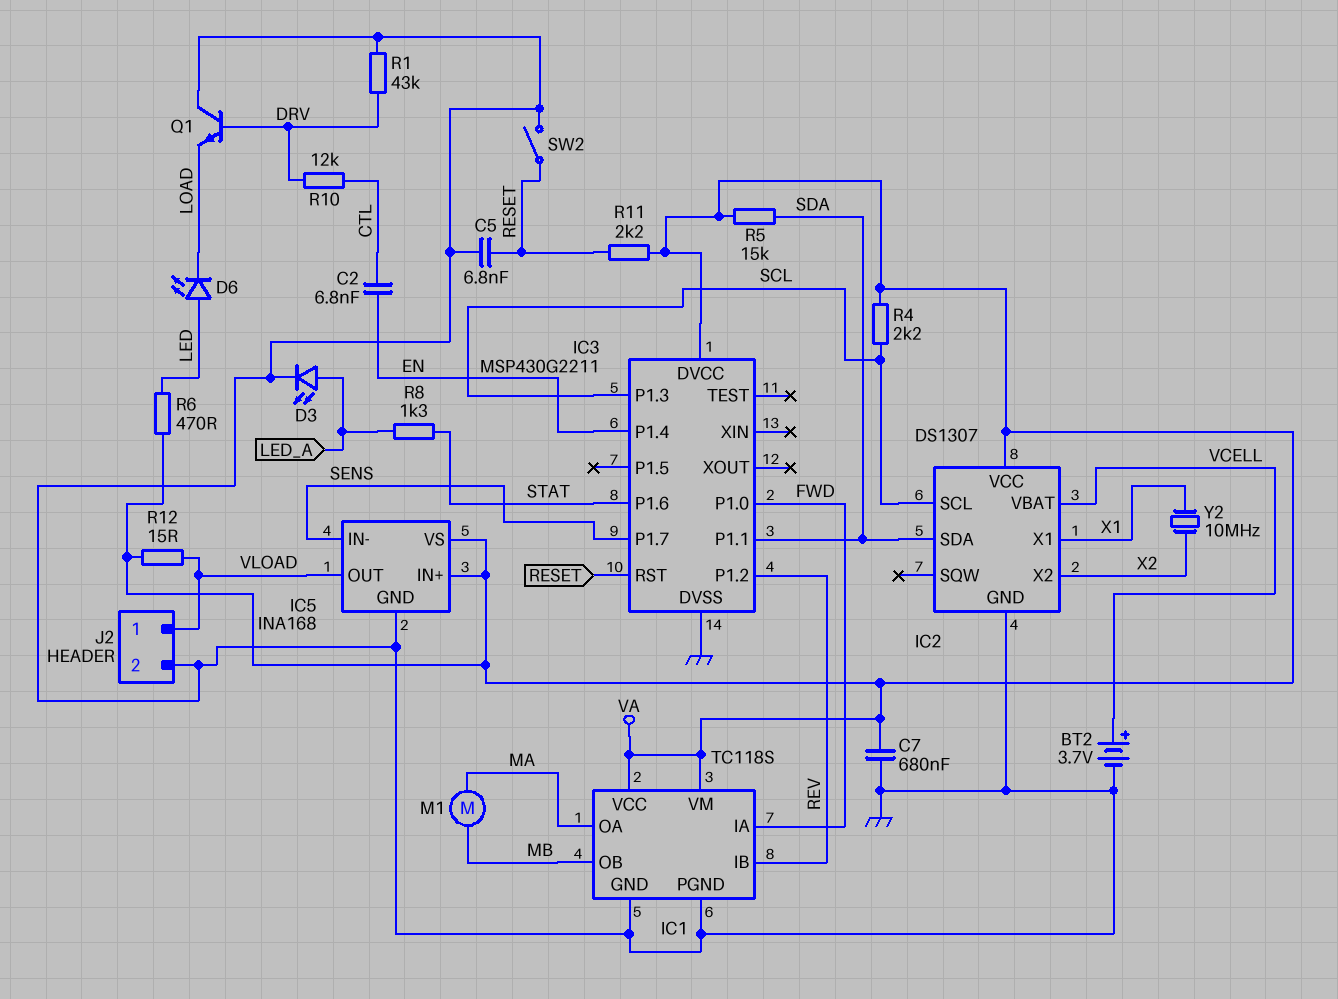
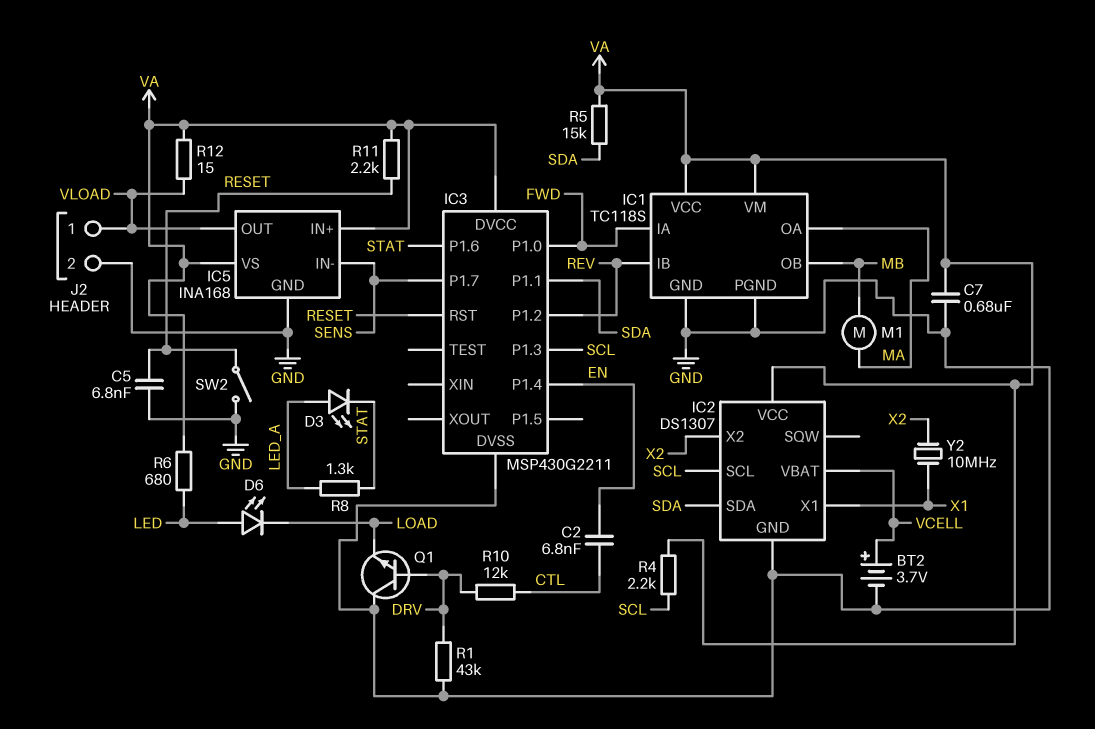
D3: LED (A LED_A, K GND) -> LED (A LED_A, K STAT)
R6: 470 (LED, VA) -> 680 (LED, VA)

